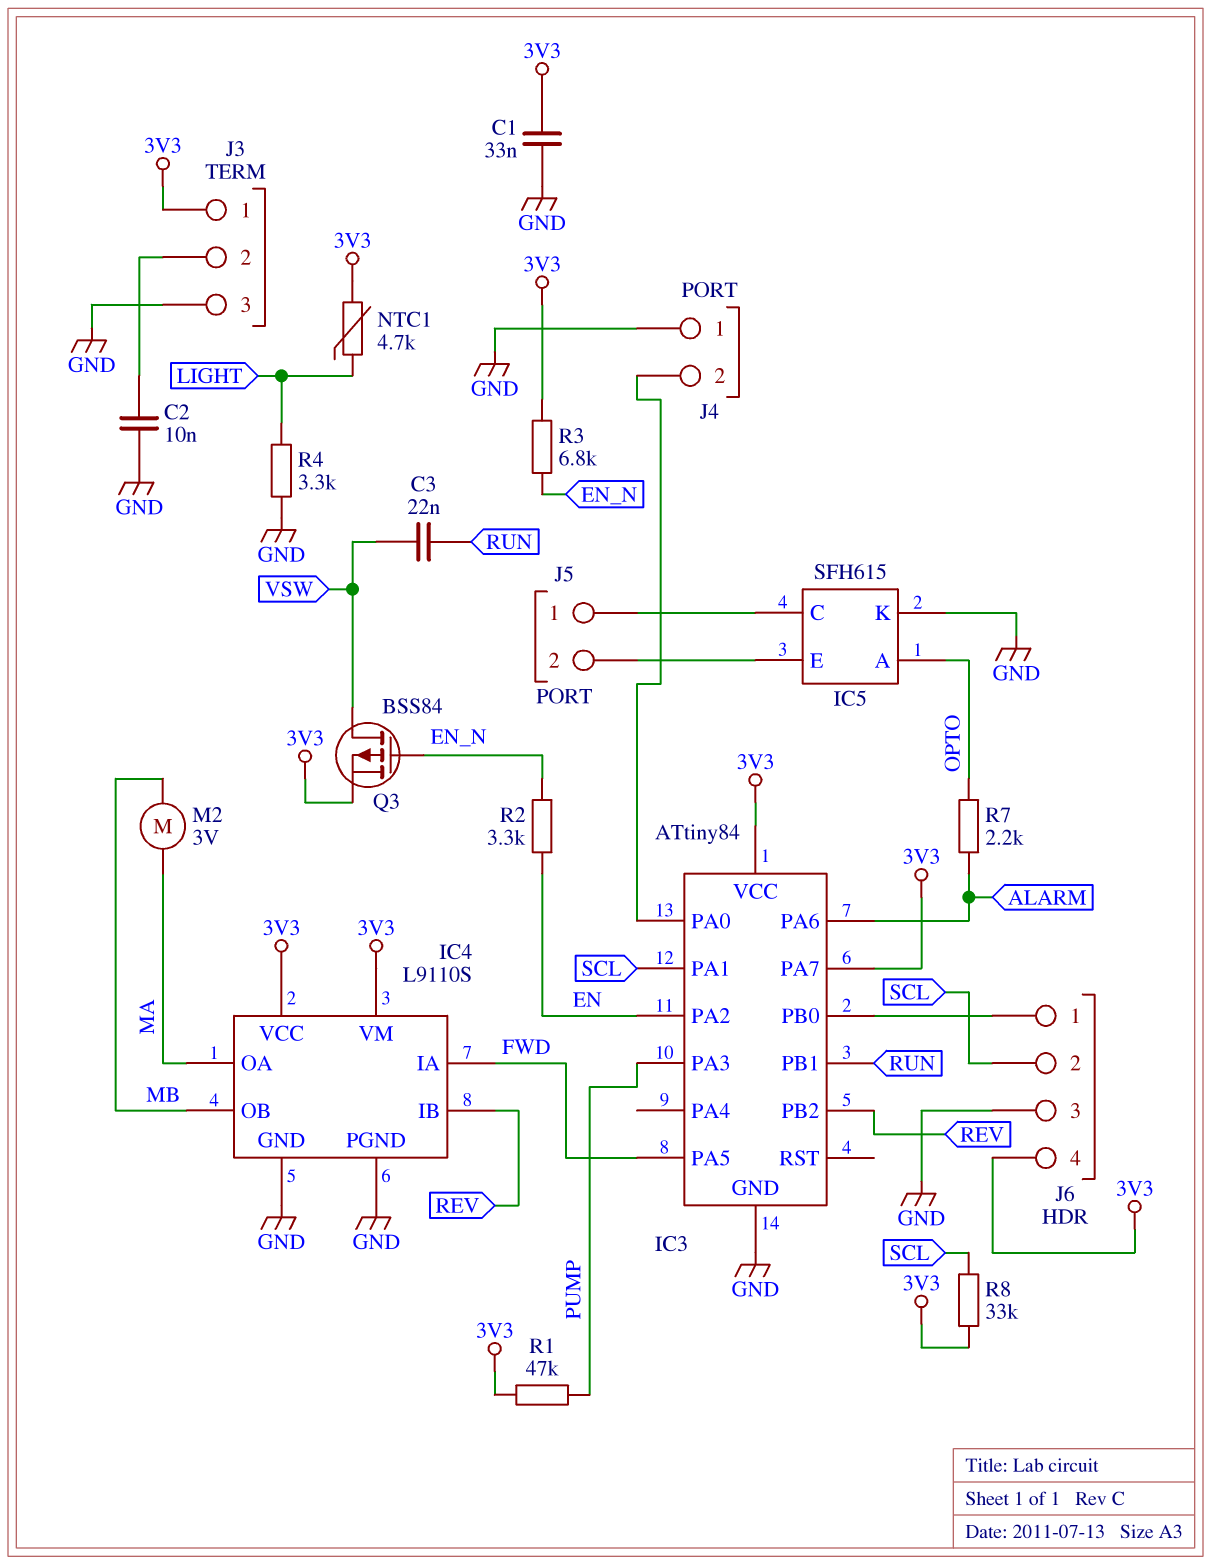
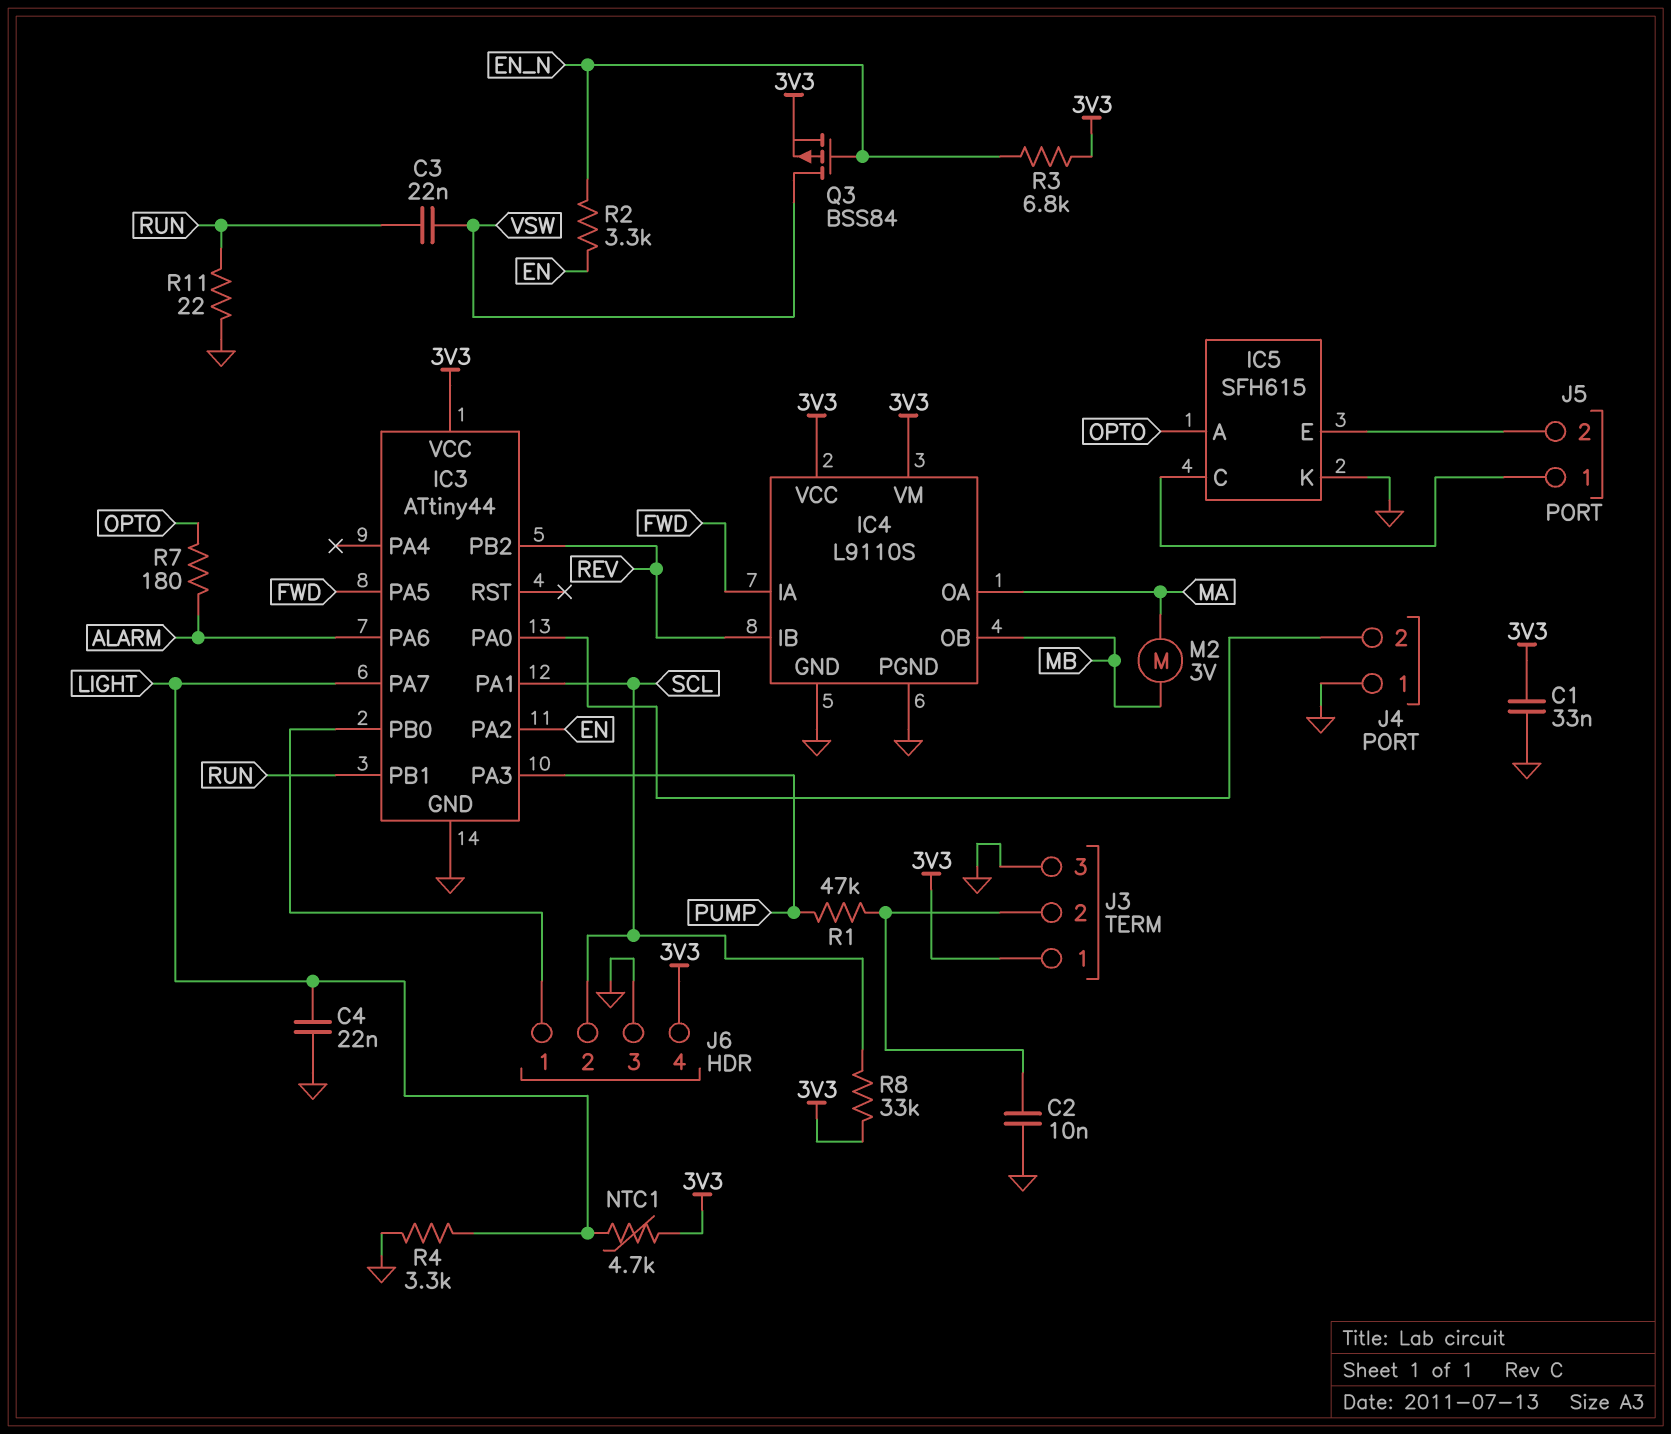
C4: none -> 22nF (GND, LIGHT)
IC3: ATtiny84 -> ATtiny44
IC3 pin PA7: 3V3 -> LIGHT
R1: 47k (3V3, PUMP) -> 47k (J3/2, PUMP)
R7: 2.2k (ALARM, OPTO) -> 180 (ALARM, OPTO)
R11: none -> 22 (GND, RUN)

